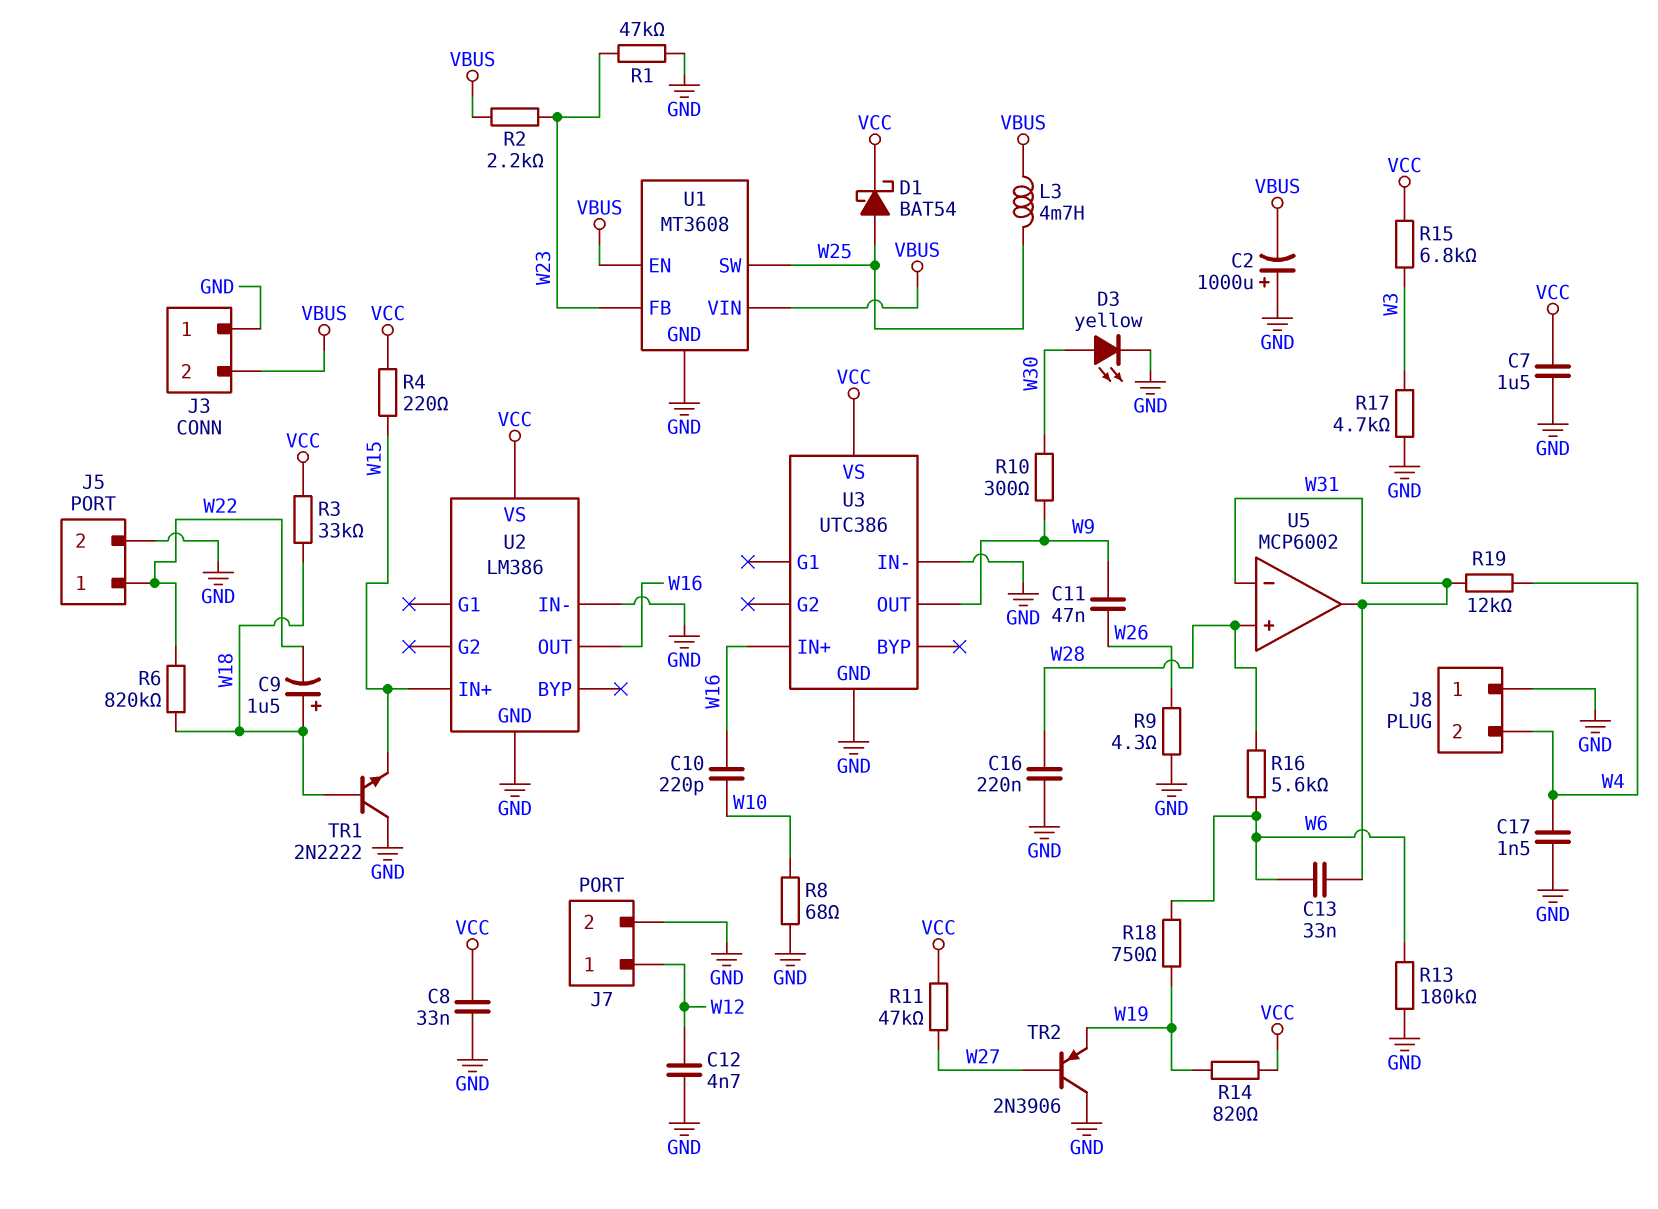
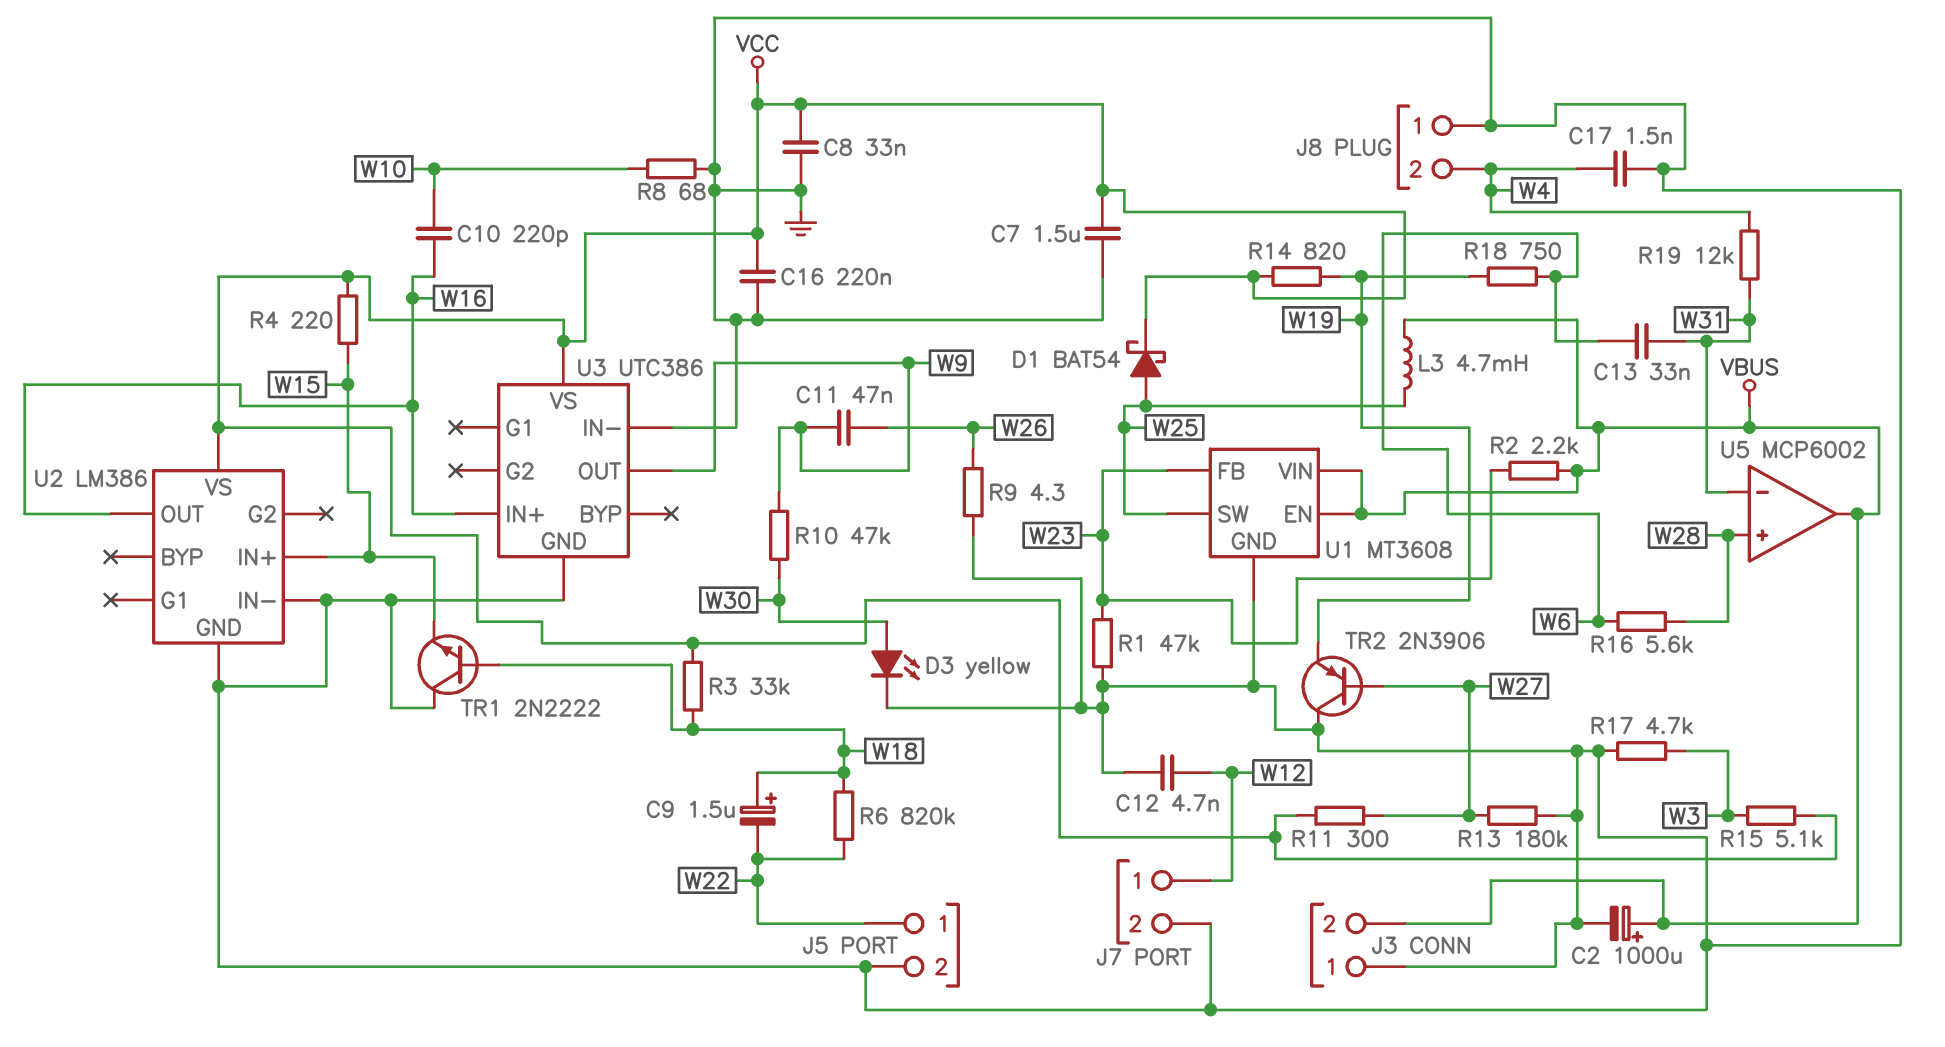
C2: 1000uF (plus GND, minus VBUS) -> 1000uF (plus VBUS, minus GND)
C16: 220nF (GND, W28) -> 220nF (GND, VCC)
R10: 300 (W9, W30) -> 47k (W9, W30)
R11: 47k (VCC, W27) -> 300 (VCC, W27)
R13: 180k (GND, W6) -> 180k (GND, W27)
R15: 6.8k (VCC, W3) -> 5.1k (VCC, W3)
U5 pin out: W31 -> VBUS

